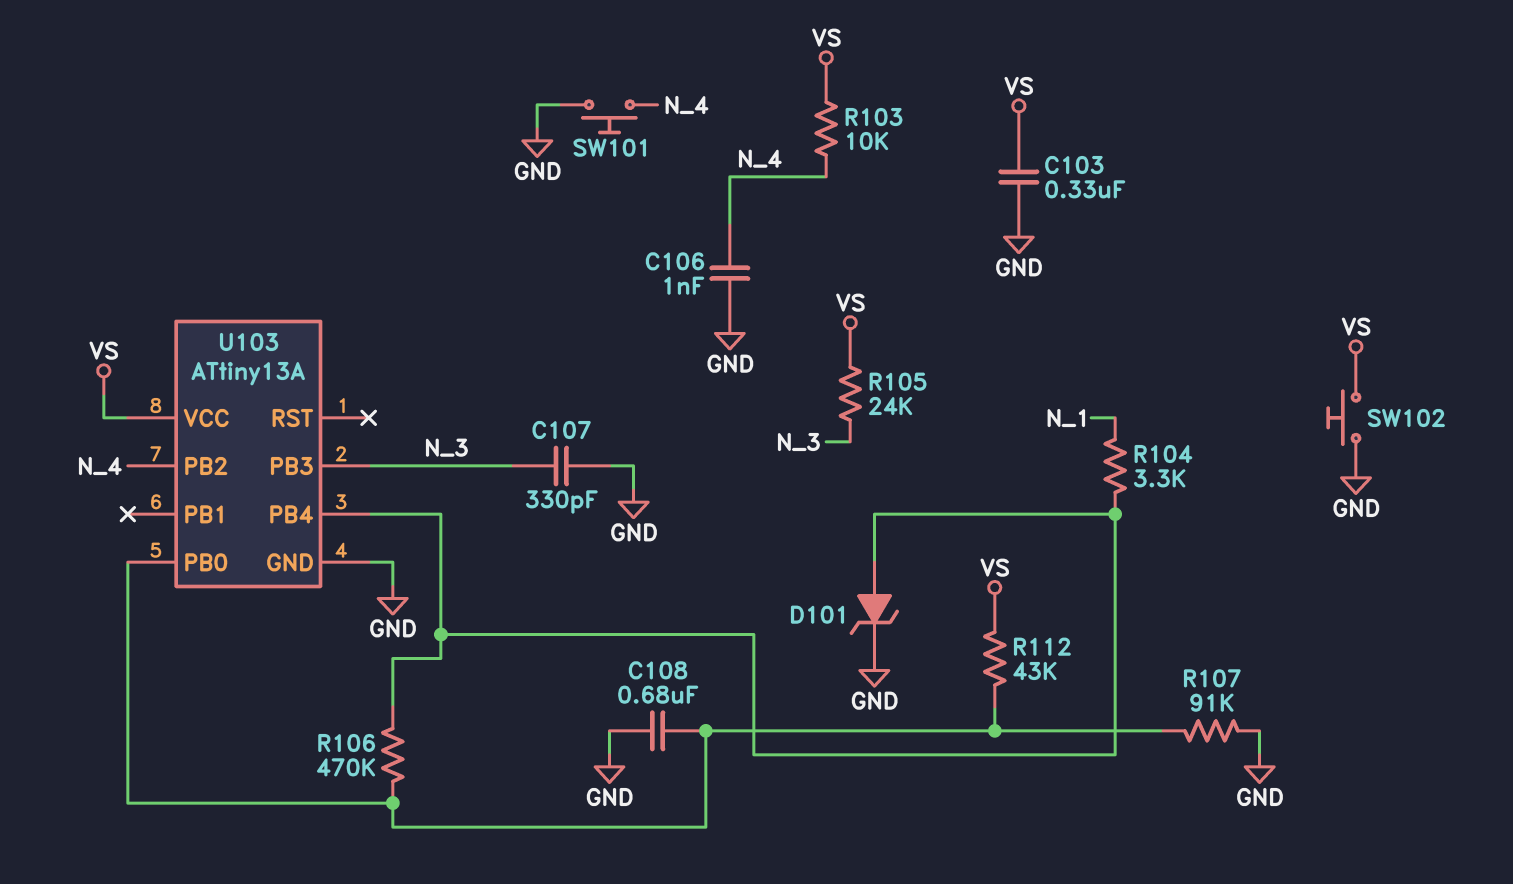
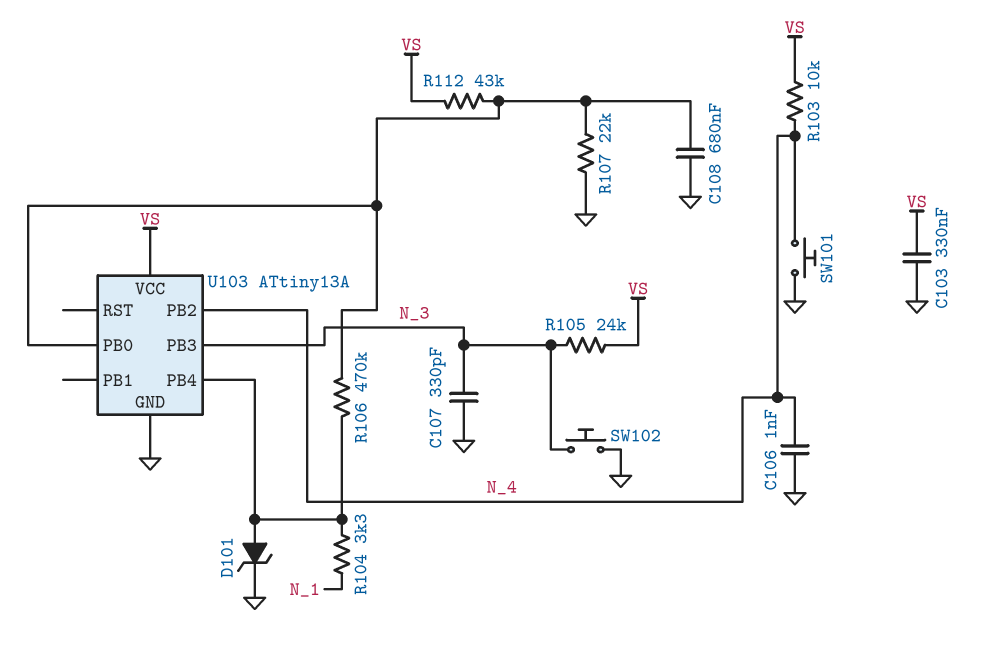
R107: 91k (GND, U103/PB0) -> 22k (GND, U103/PB0)
SW102: button (GND, VS) -> button (GND, N_3)

